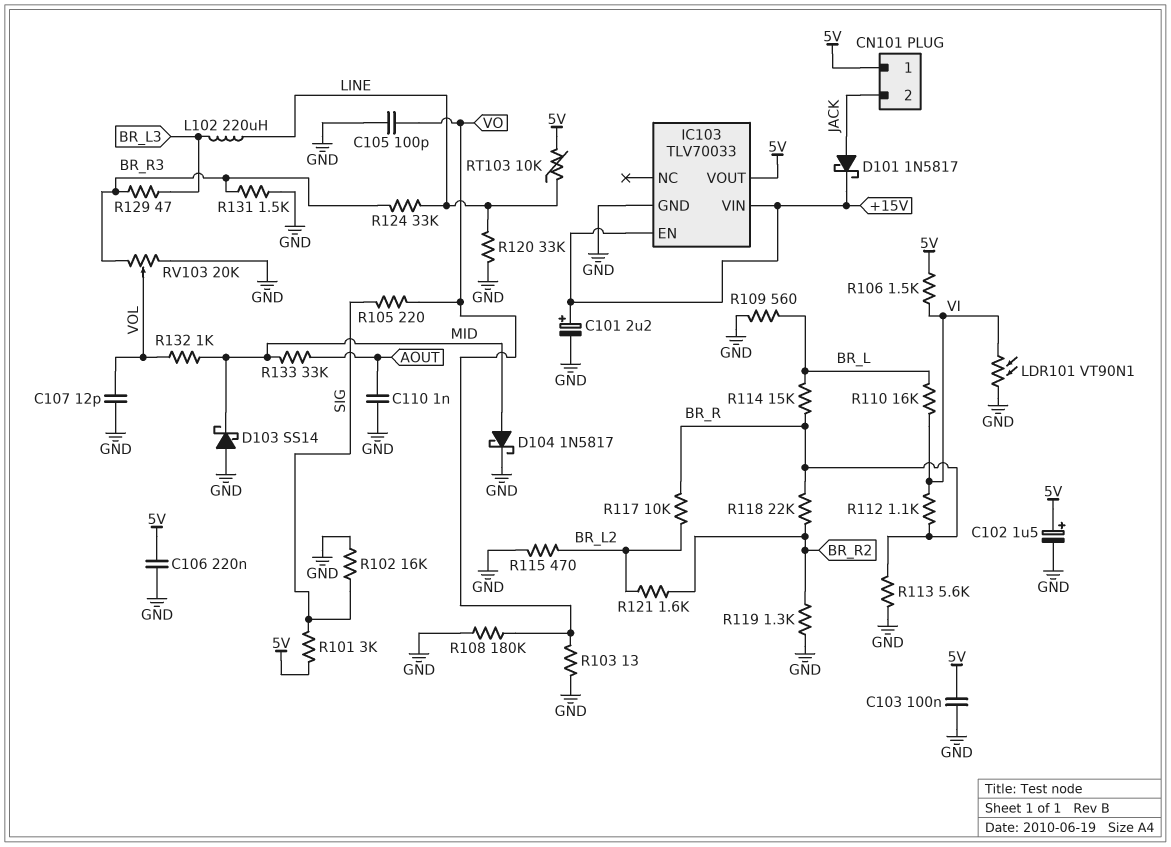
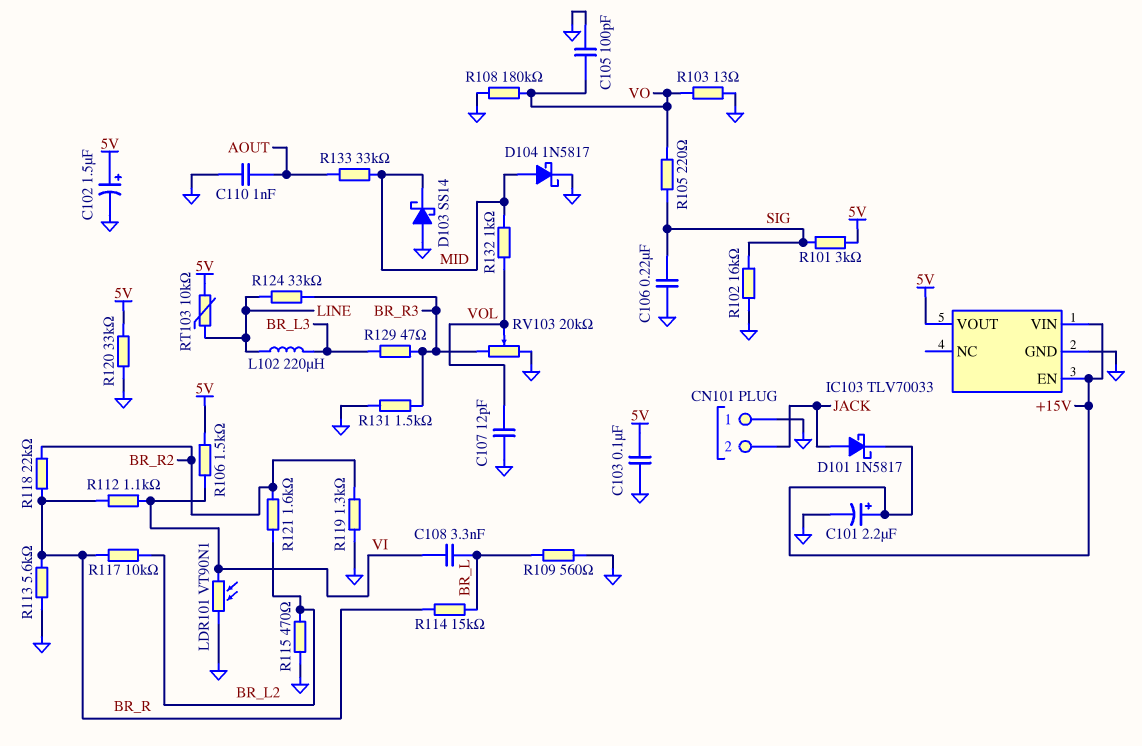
C106: 220nF (5V, GND) -> 220nF (GND, SIG)
C108: none -> 3.3nF (BR_L, VI)
CN101 pin 1: 5V -> GND
R110: 16k (BR_L, VI) -> none
R120: 33k (GND, LINE) -> 33k (5V, GND)

